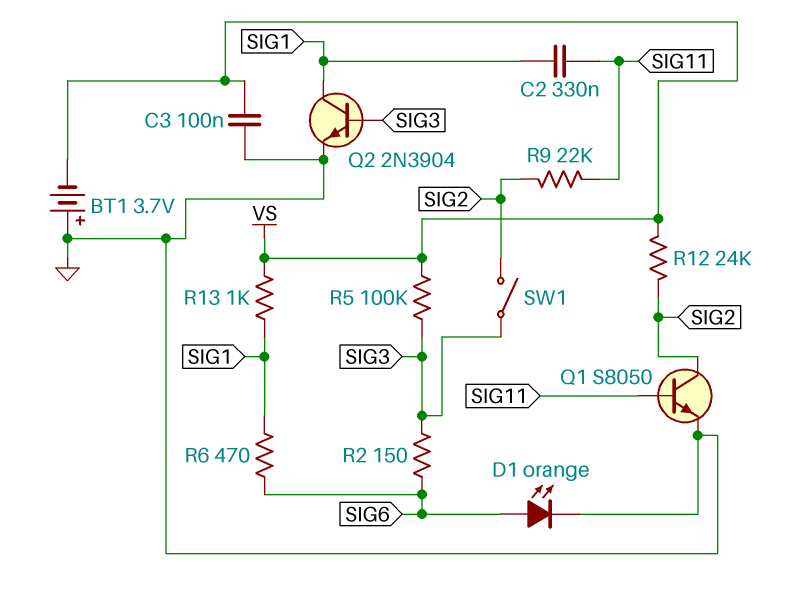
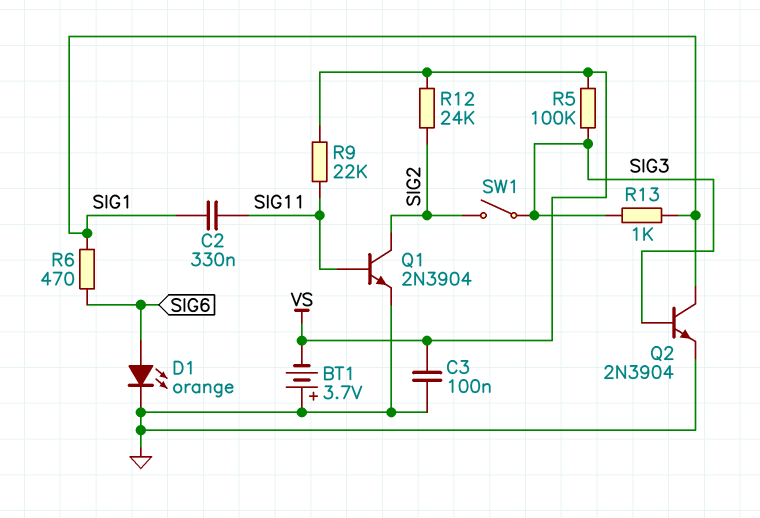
Q1: NPN S8050 (B SIG11, C SIG2, E GND) -> NPN 2N3904 (B SIG11, C SIG2, E GND)
R2: 150 (SIG3, SIG6) -> none
R9: 22k (SIG2, SIG11) -> 22k (SIG11, VS)
R13: 1k (SIG1, VS) -> 1k (SIG1, SIG3)

